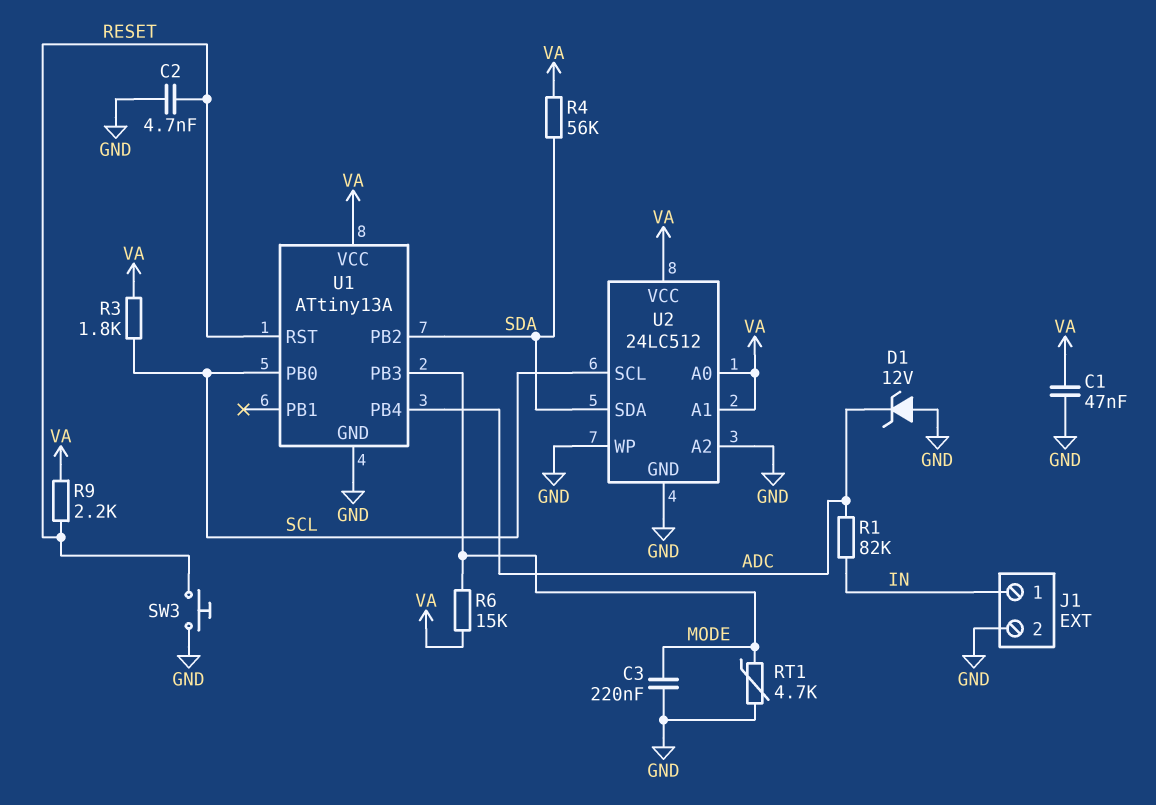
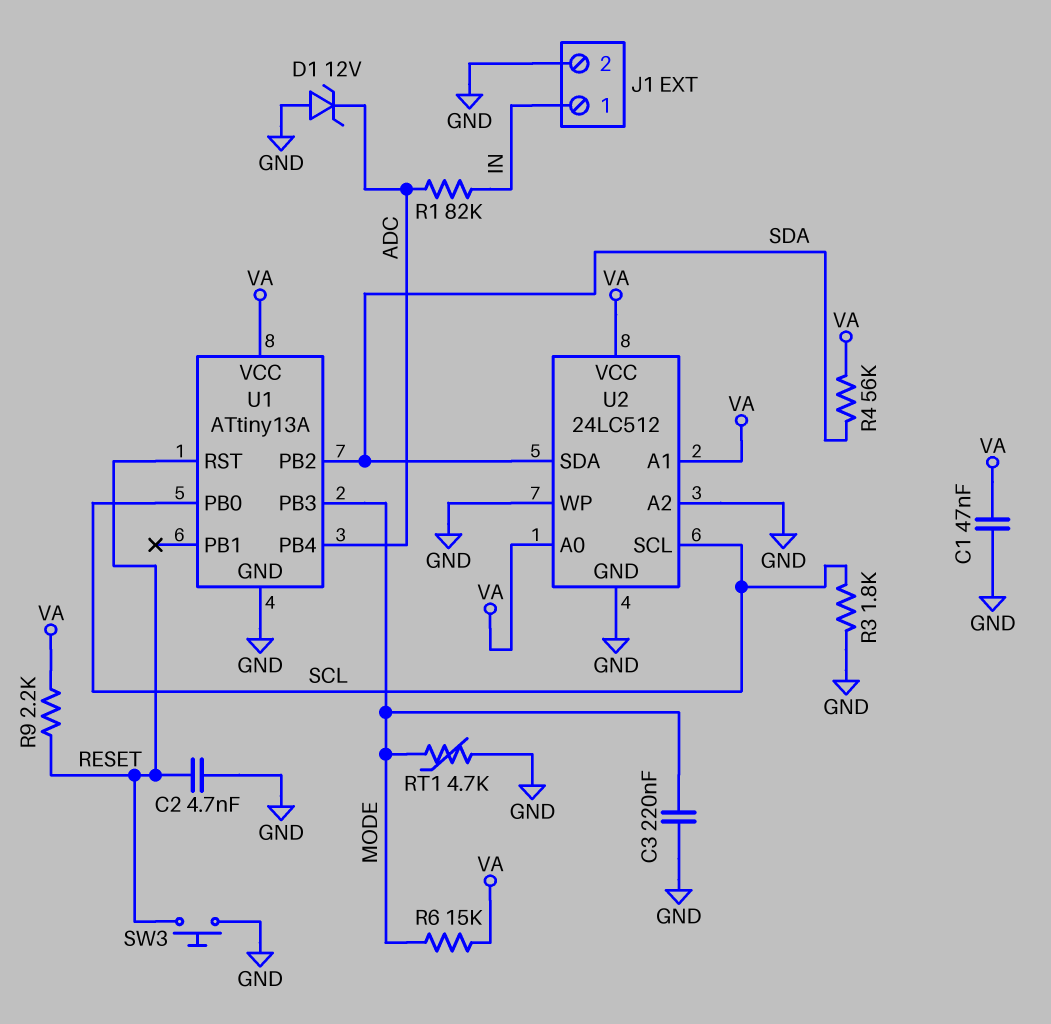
R3: 1.8k (SCL, VA) -> 1.8k (GND, SCL)

